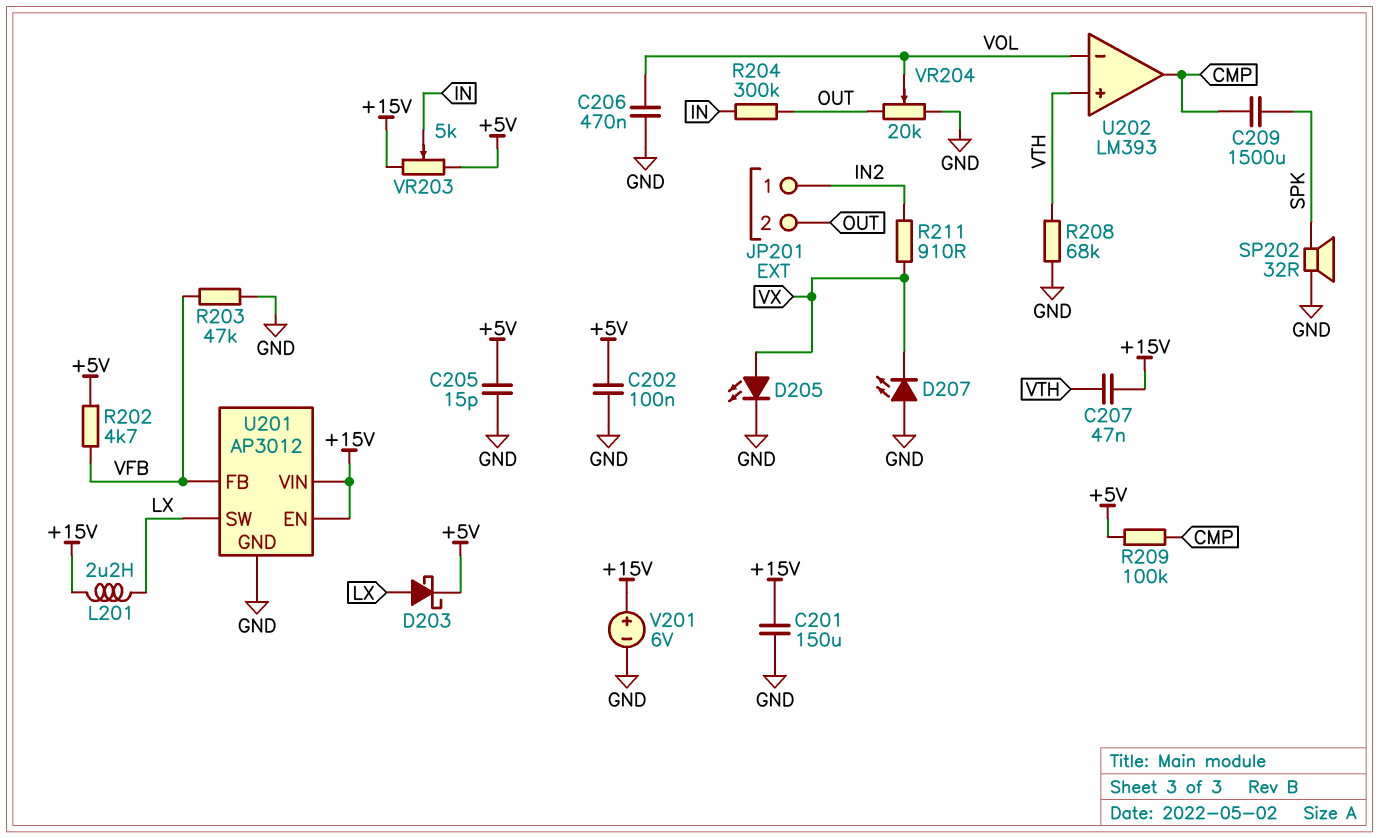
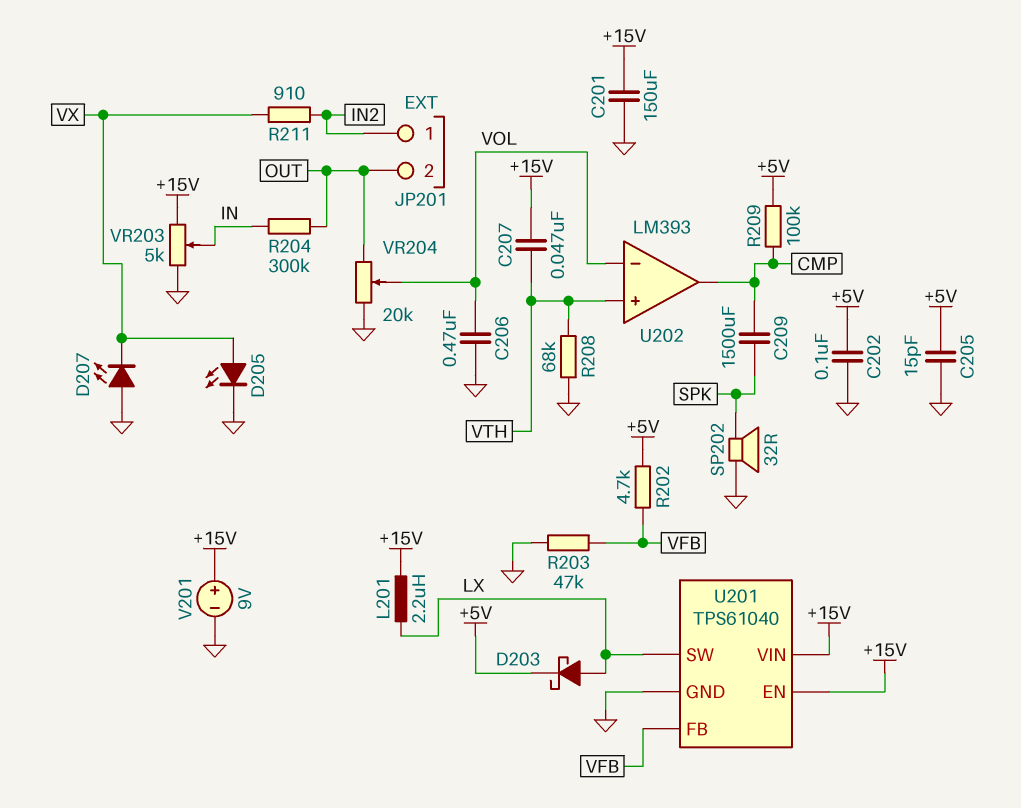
U201: AP3012 -> TPS61040
V201: 6V (plus +15V, minus GND) -> 9V (plus +15V, minus GND)
VR203: 5k (+5V, +15V, wiper IN) -> 5k (+15V, GND, wiper IN)

